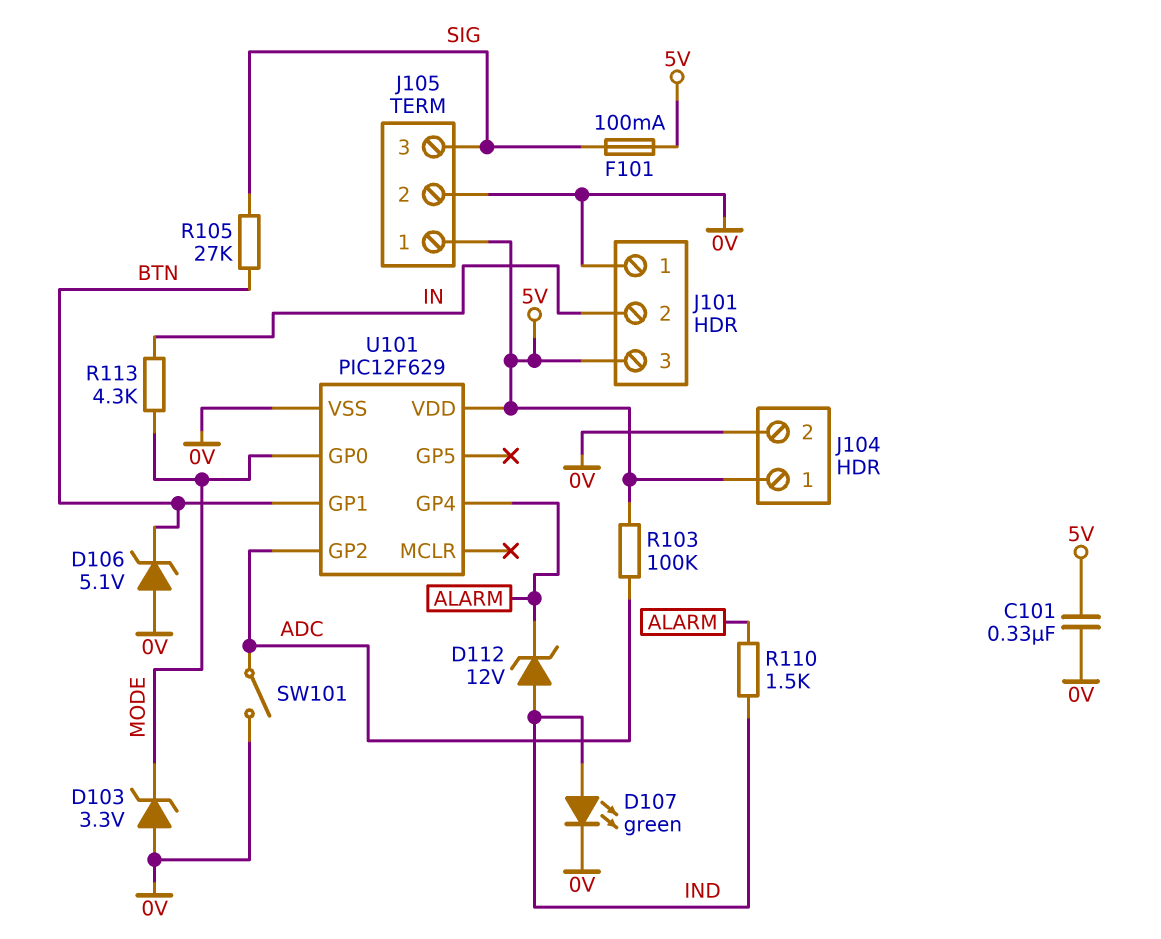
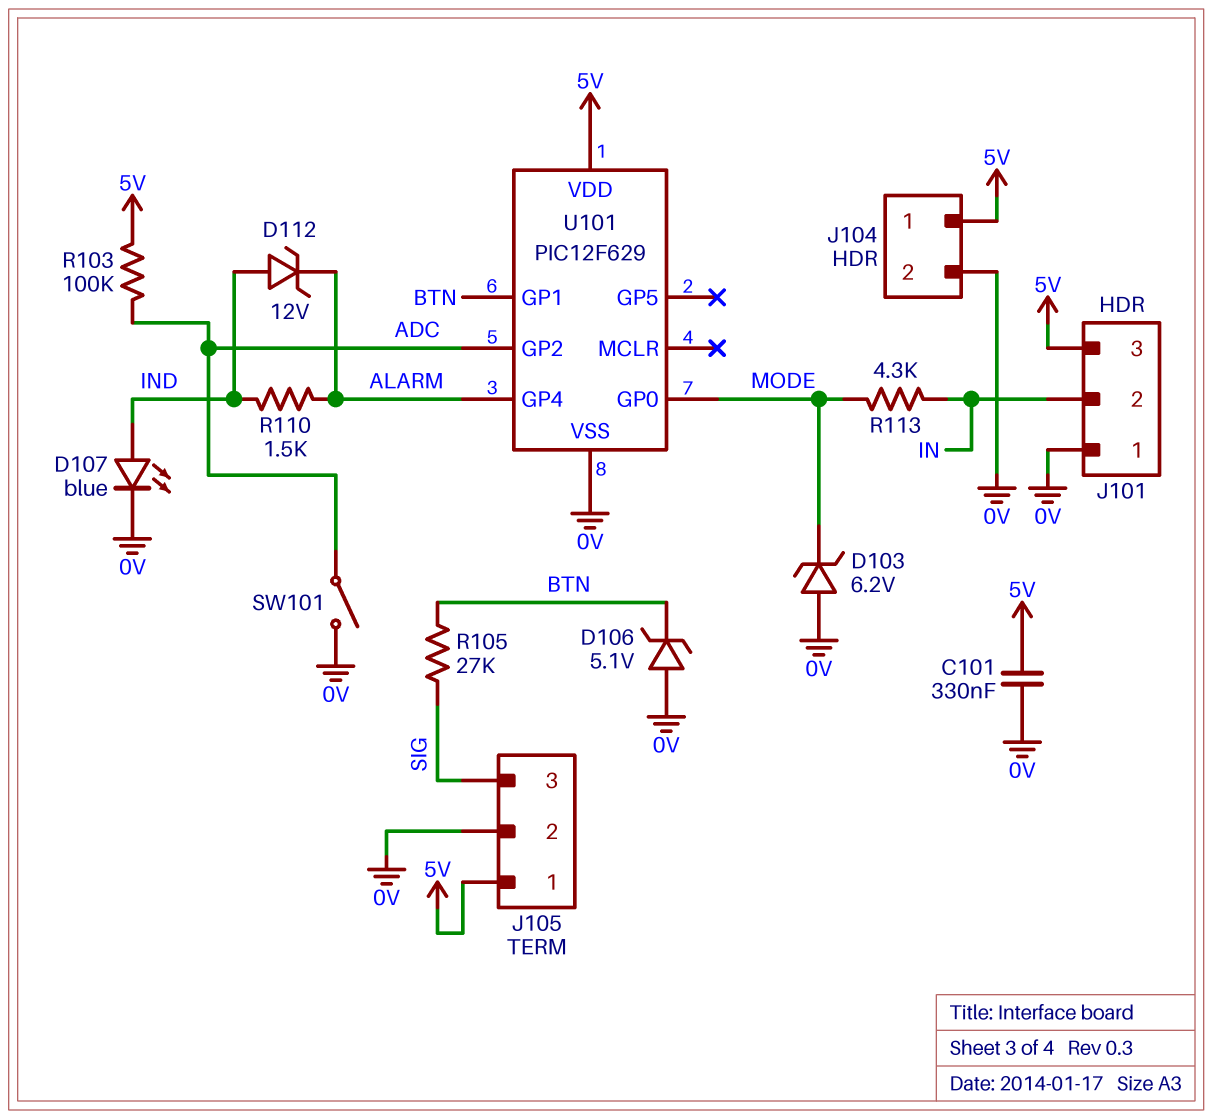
D103: zener 3.3V (A 0V, K MODE) -> zener 6.2V (A 0V, K MODE)
D107: LED green (A IND, K 0V) -> LED blue (A IND, K 0V)
F101: 100mA (5V, SIG) -> none

